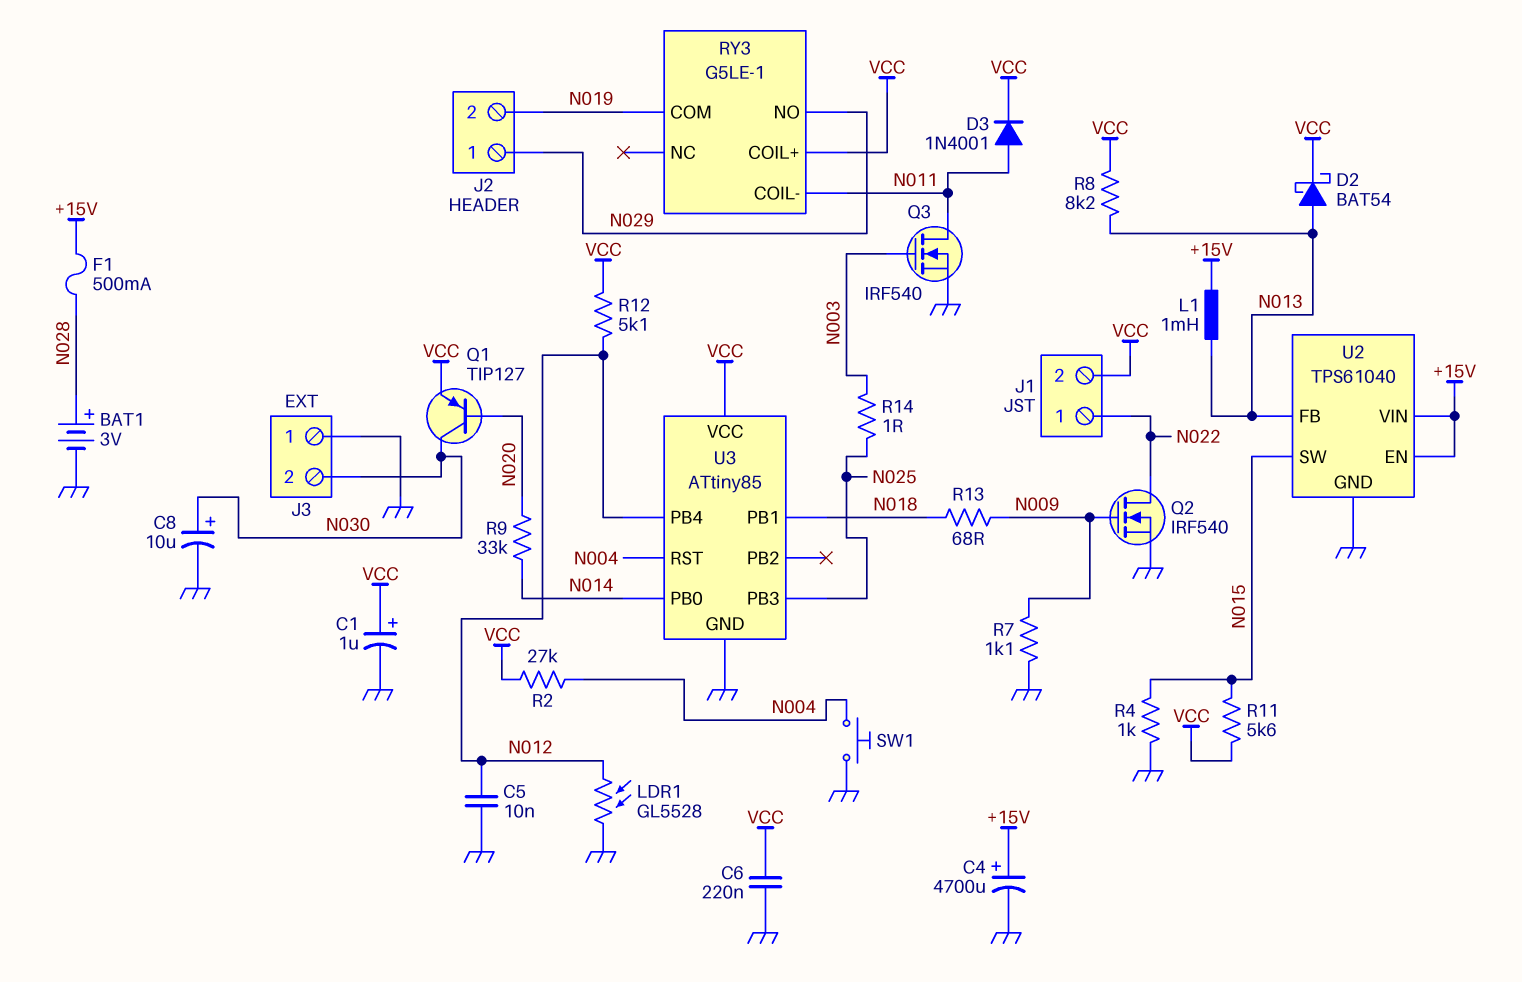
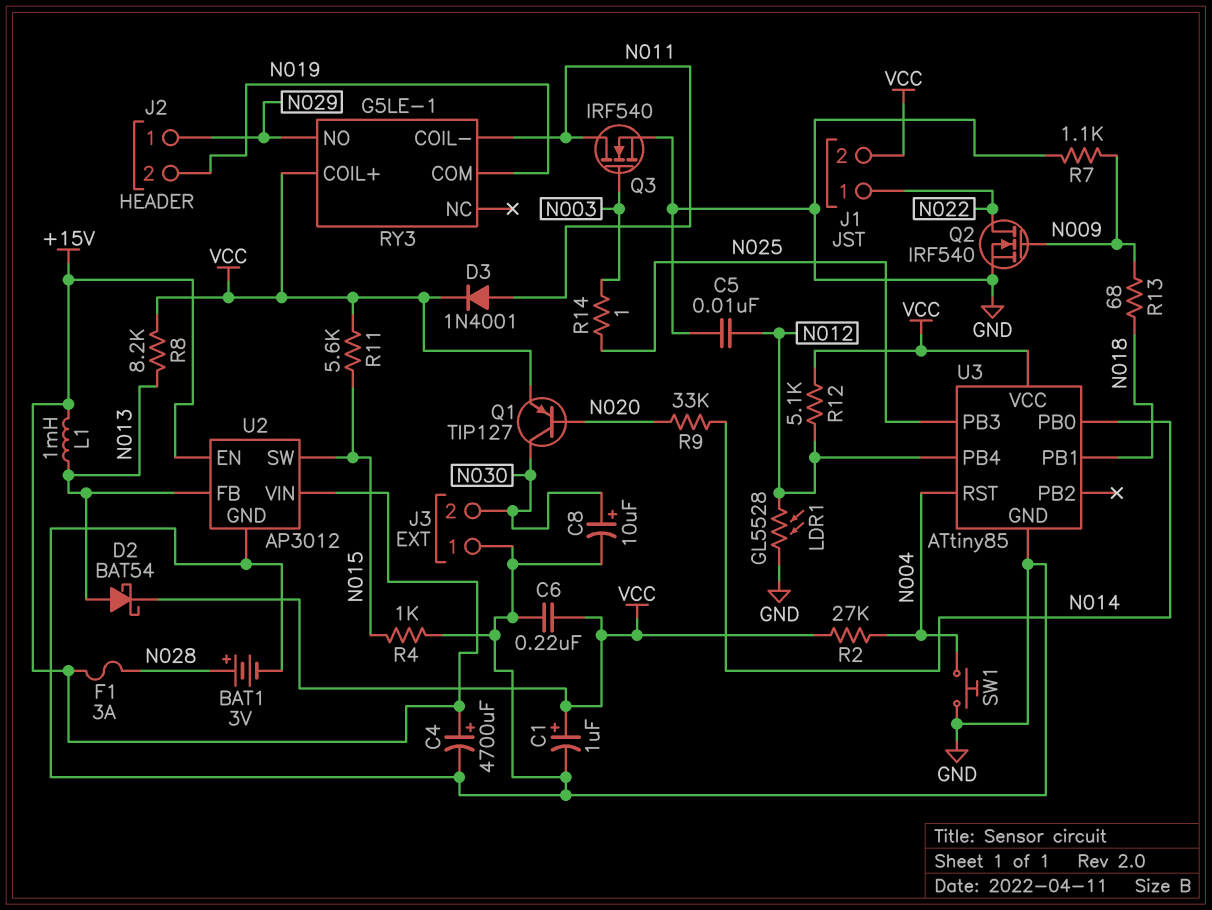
F1: 500mA (+15V, N028) -> 3A (+15V, N028)
U2: TPS61040 -> AP3012

